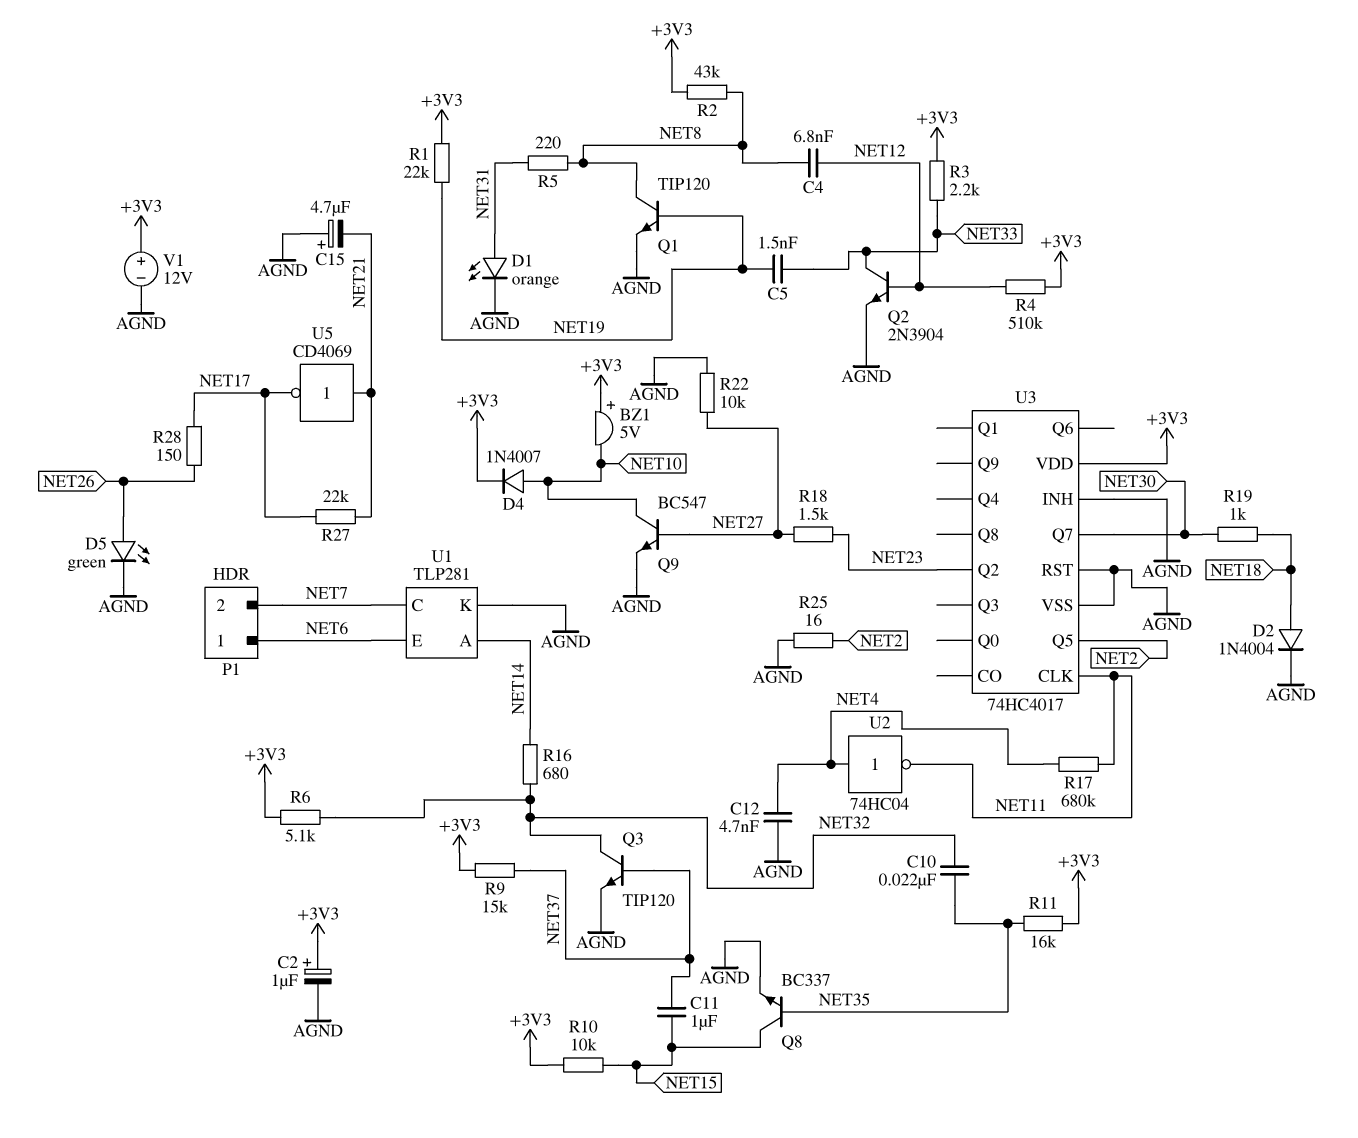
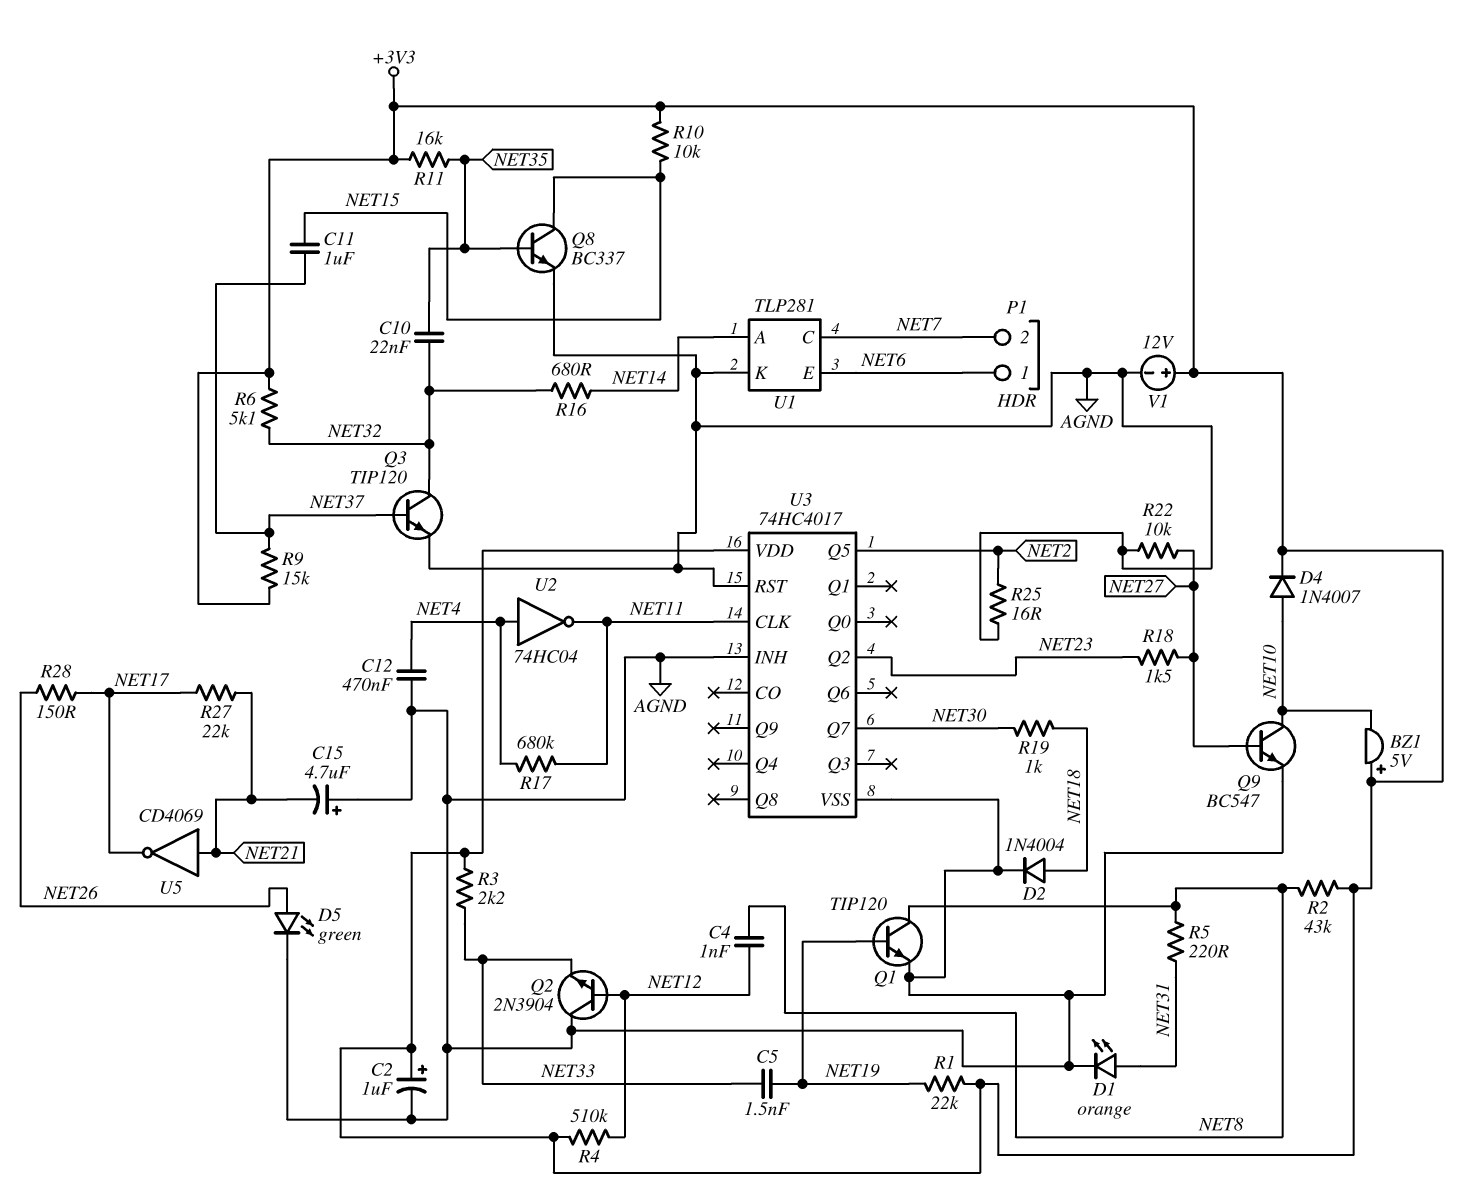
C4: 6.8nF (NET8, NET12) -> 1nF (NET8, NET12)
C12: 4.7nF (AGND, NET4) -> 470nF (AGND, NET4)
Q2: NPN 2N3904 (B NET12, C NET33, E AGND) -> NPN 2N3904 (B NET12, C AGND, E NET33)

